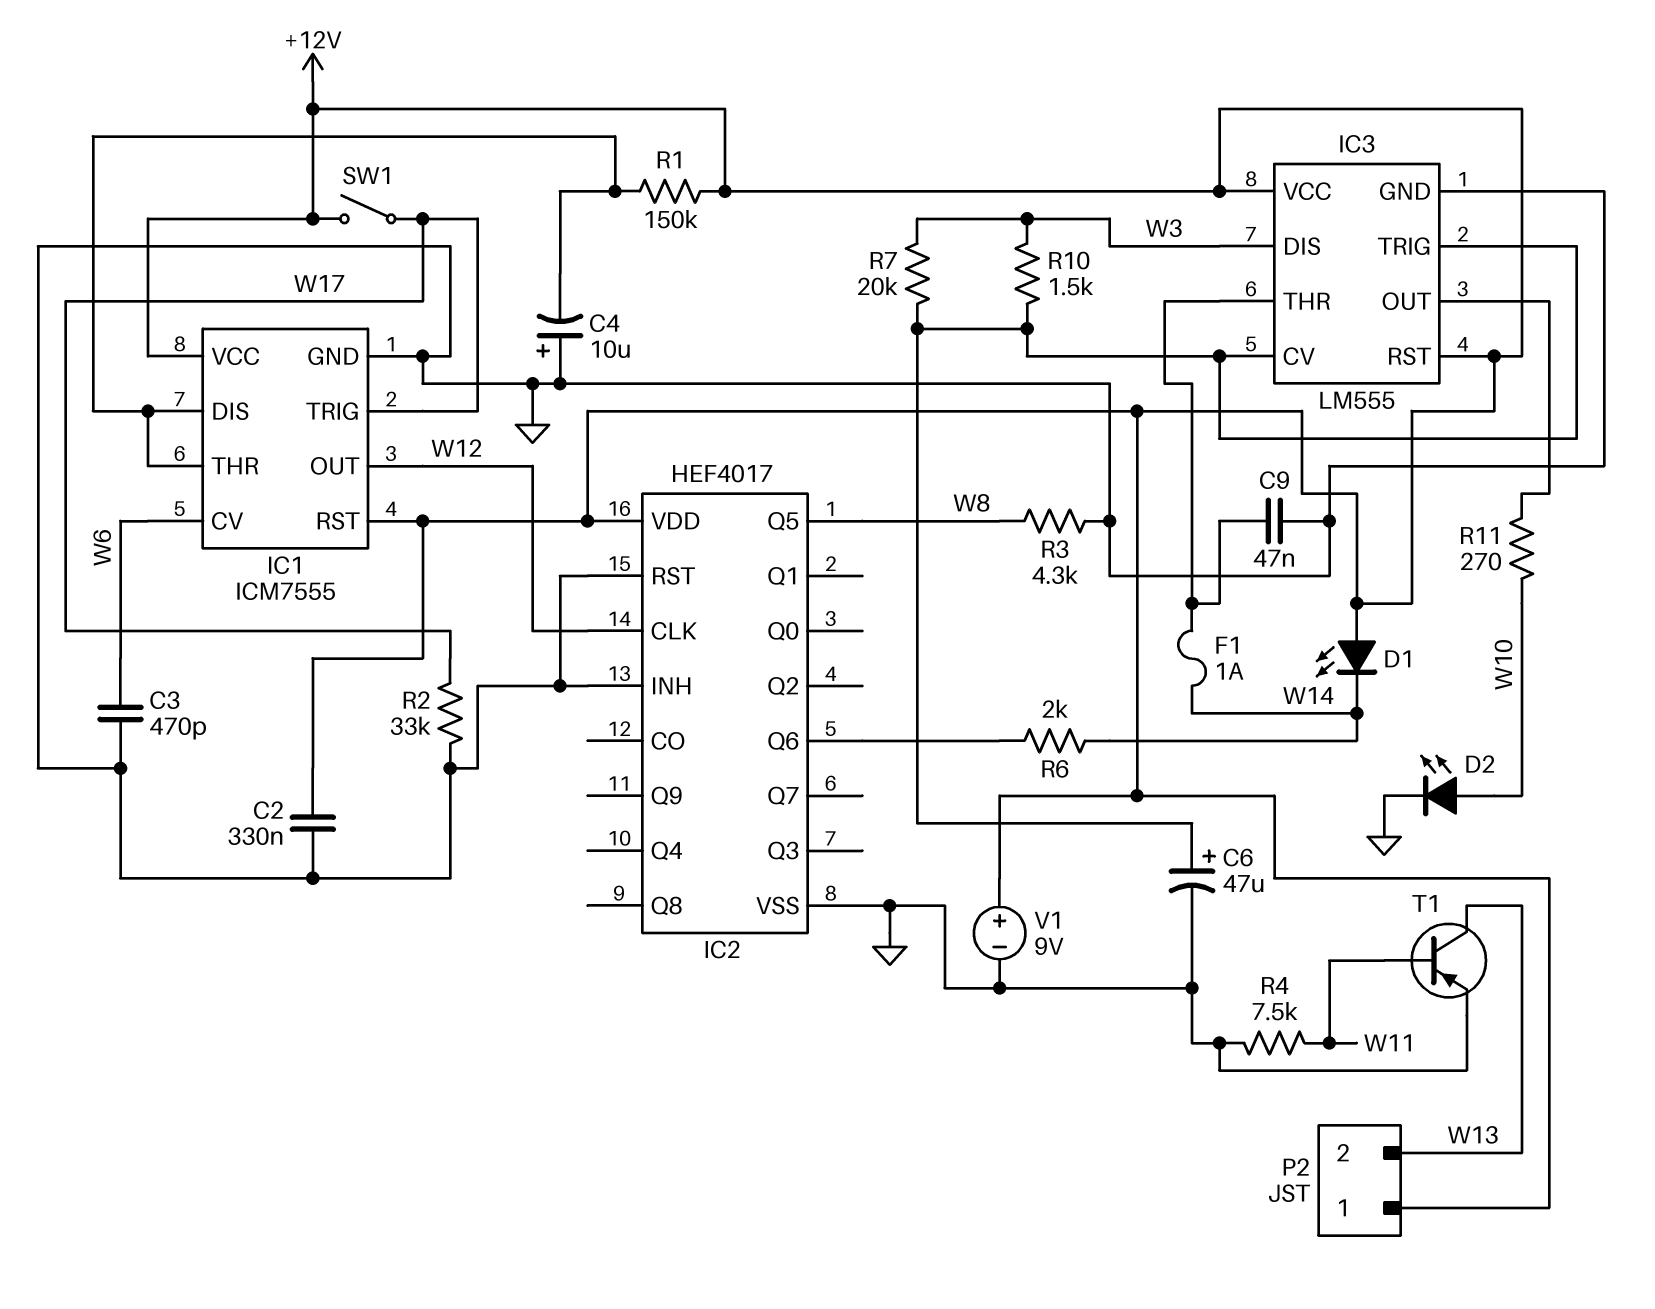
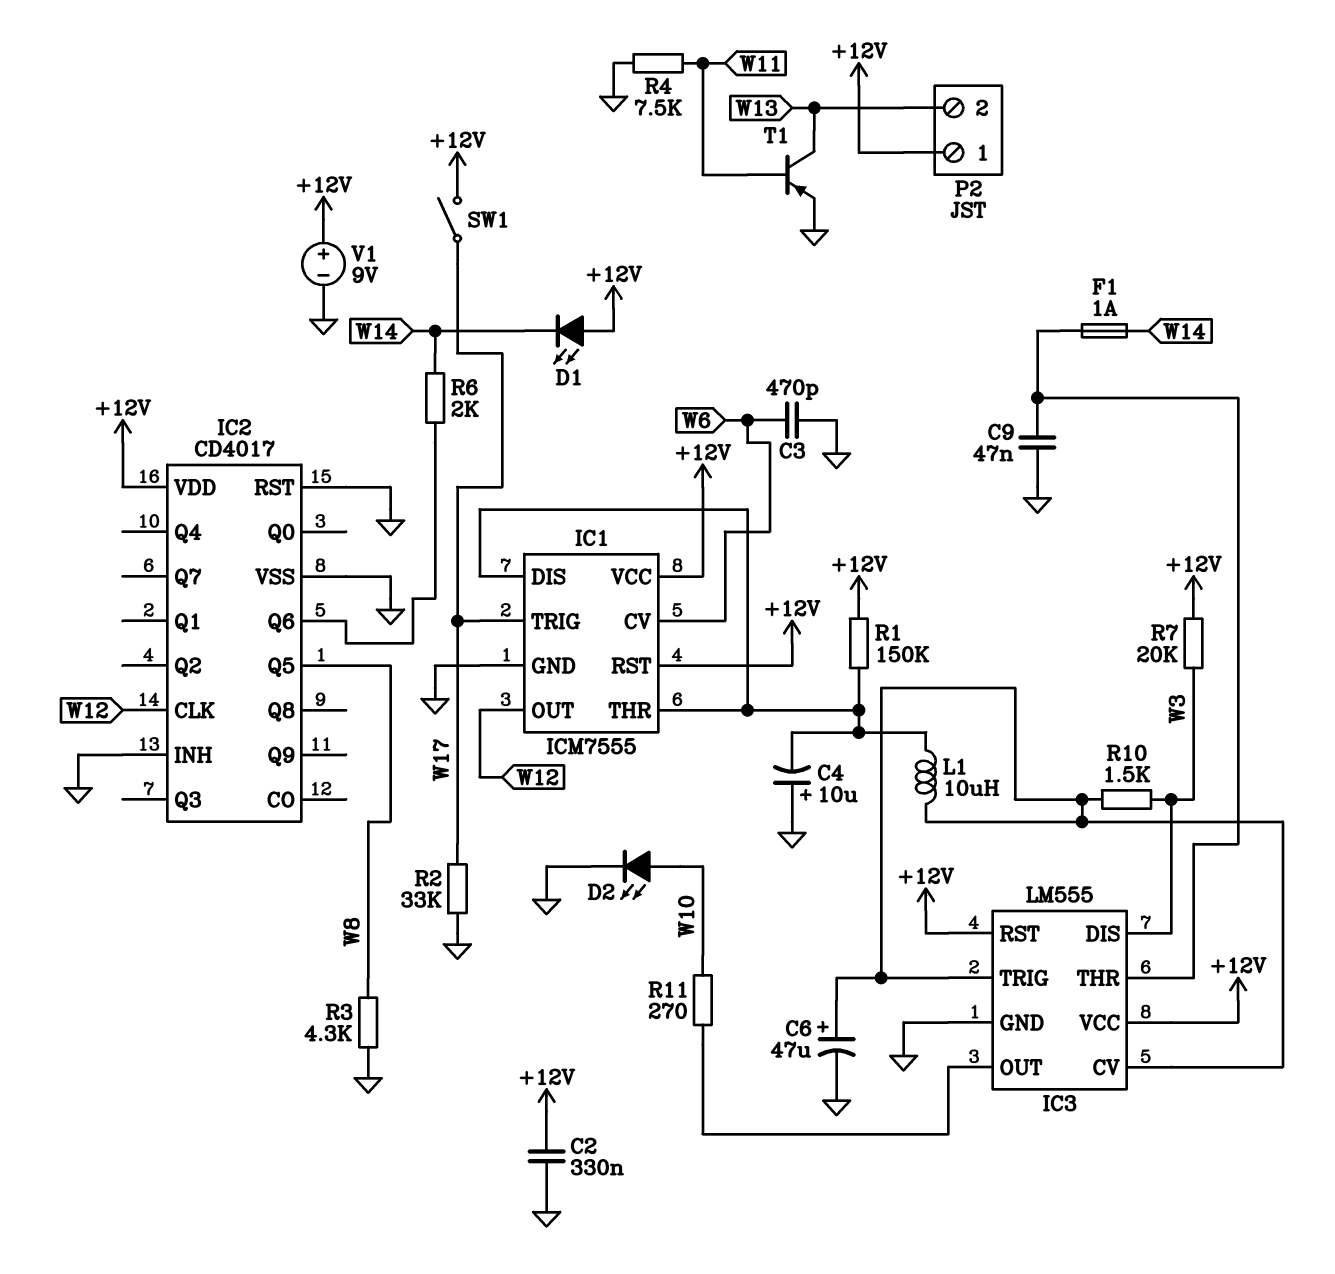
IC2: HEF4017 -> CD4017
L1: none -> 10uH (IC1/DIS, IC3/CV)
R7: 20k (IC3/CV, W3) -> 20k (+12V, W3)

